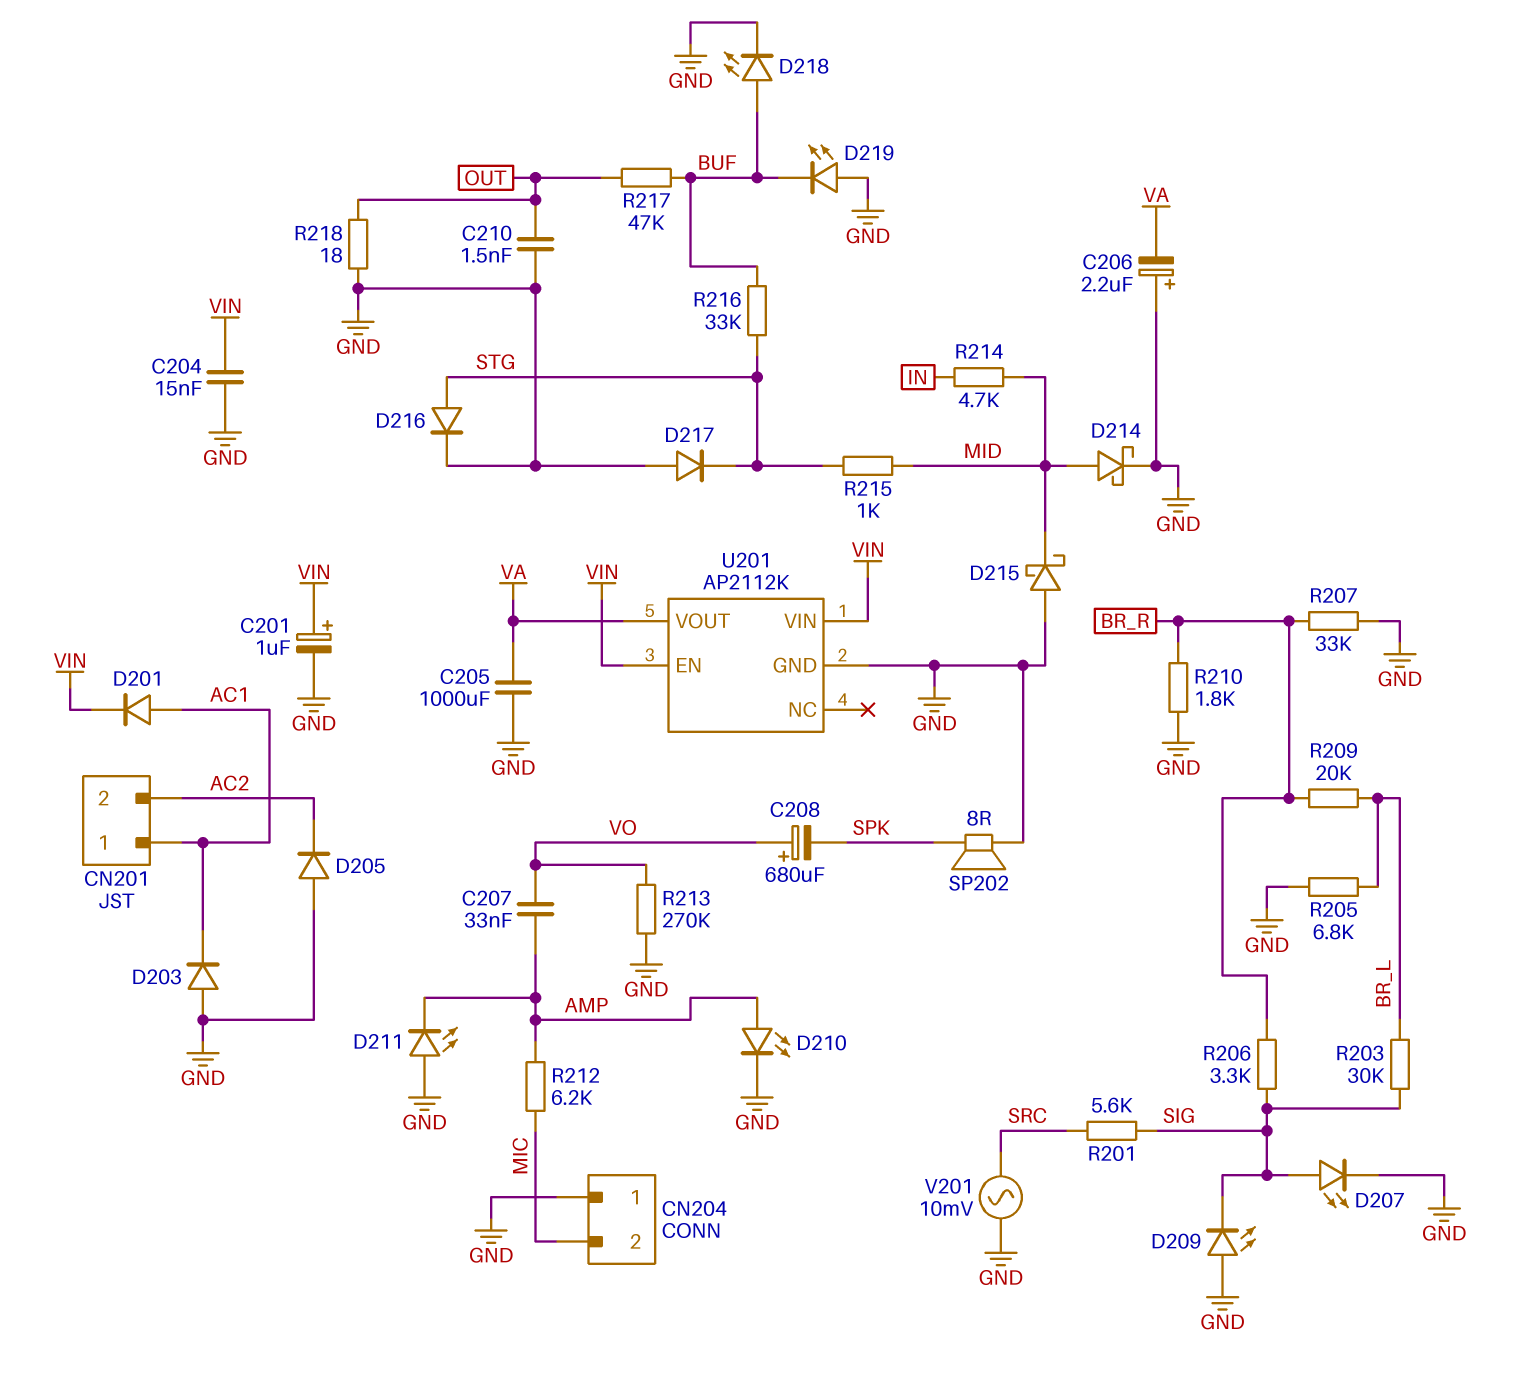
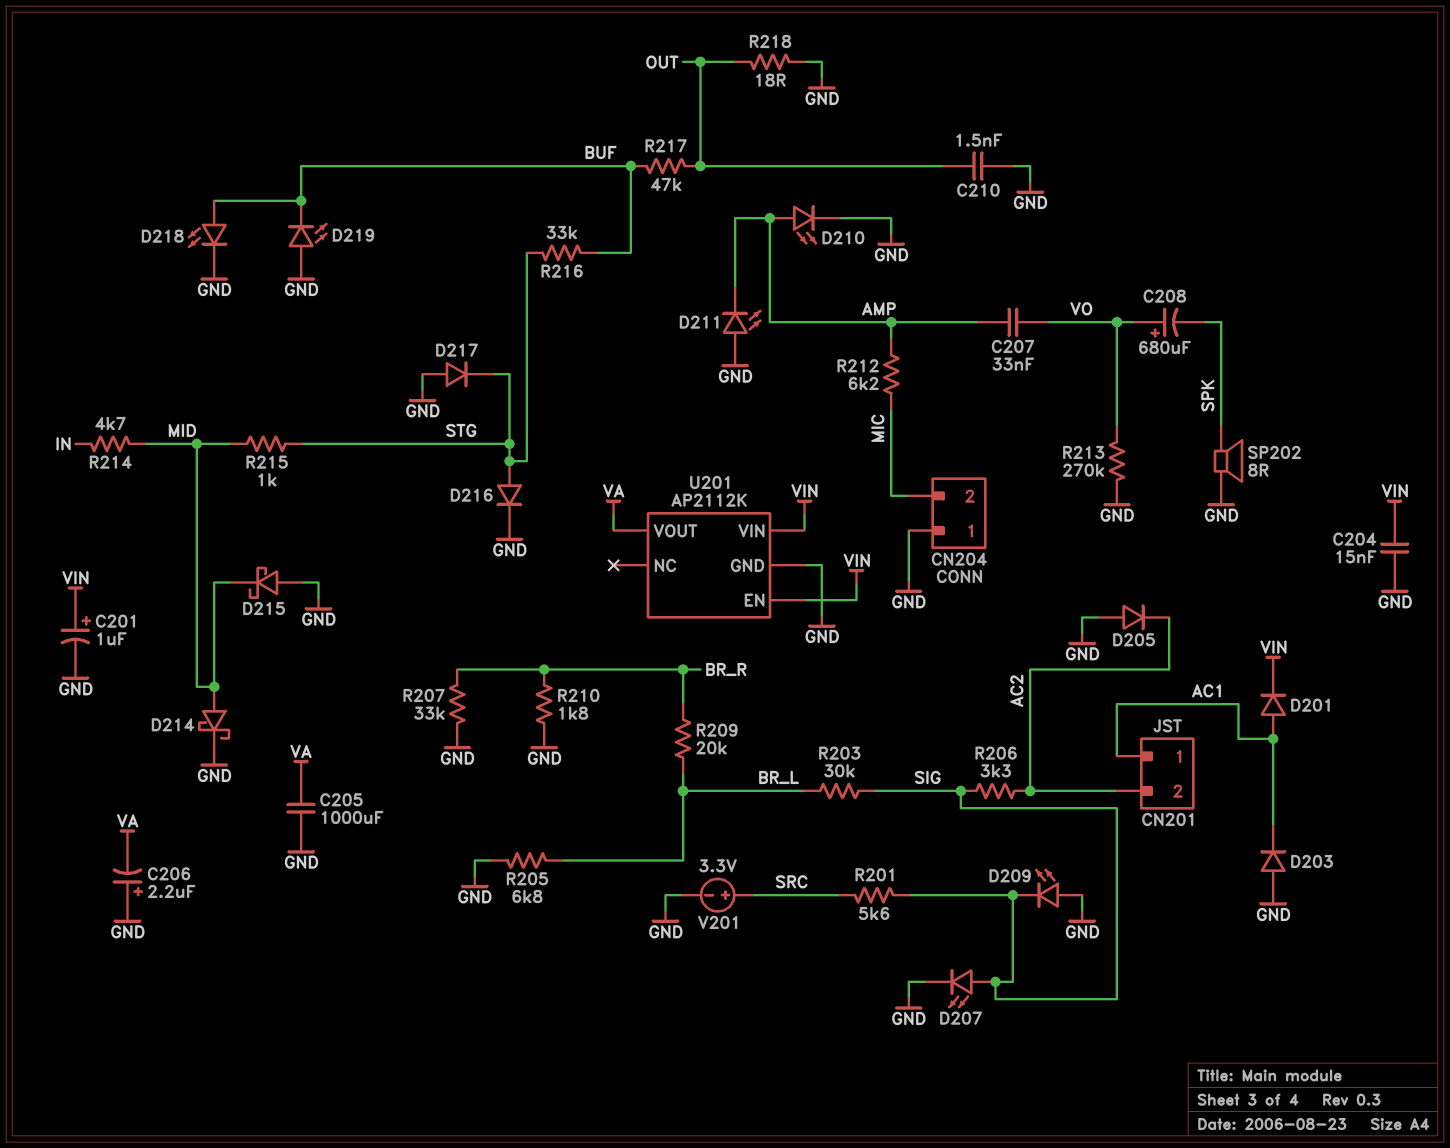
R206: 3.3k (BR_R, SIG) -> 3.3k (AC2, SIG)
V201: AC 10mV (GND, SRC) -> 3.3V (plus SRC, minus GND)

